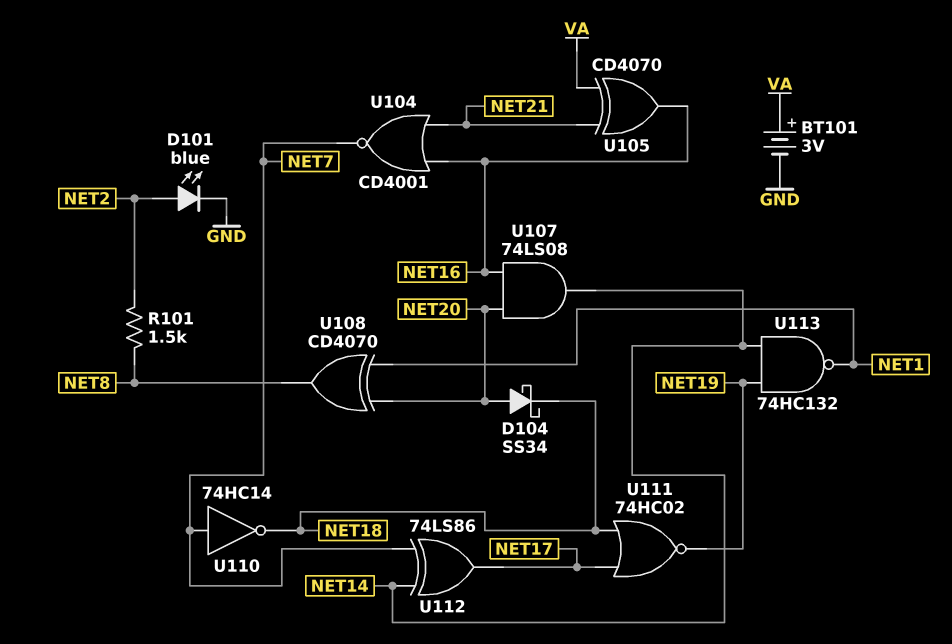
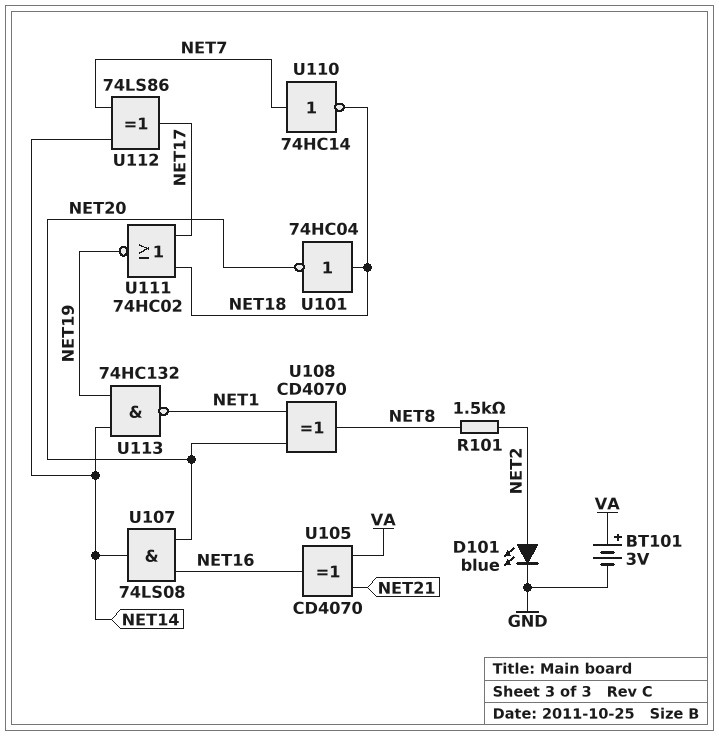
D104: schottky SS34 (A NET20, K NET18) -> none
U101: none -> NOT 74HC04 (in NET18, out NET20)
U104: NOR CD4001 (in NET16, in NET21, out NET7) -> none

